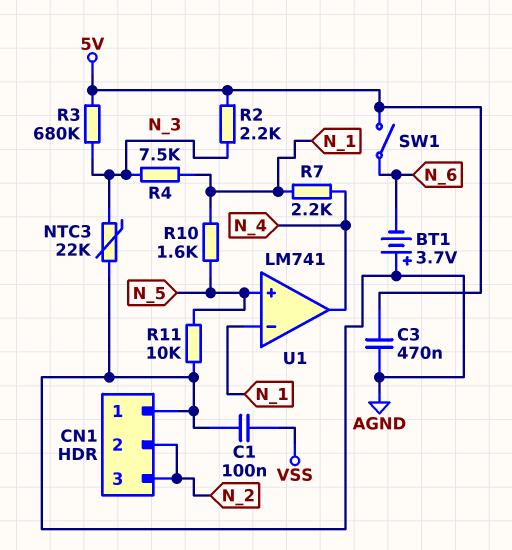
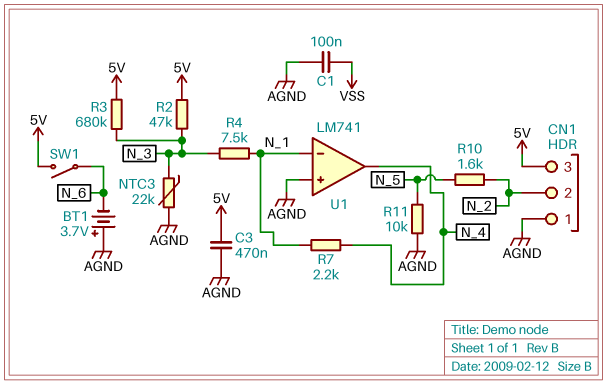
CN1 pin 3: N_2 -> 5V
R2: 2.2k (5V, N_3) -> 47k (5V, N_3)
R10: 1.6k (N_1, N_5) -> 1.6k (N_2, N_5)
U1 pin in+: N_5 -> AGND

